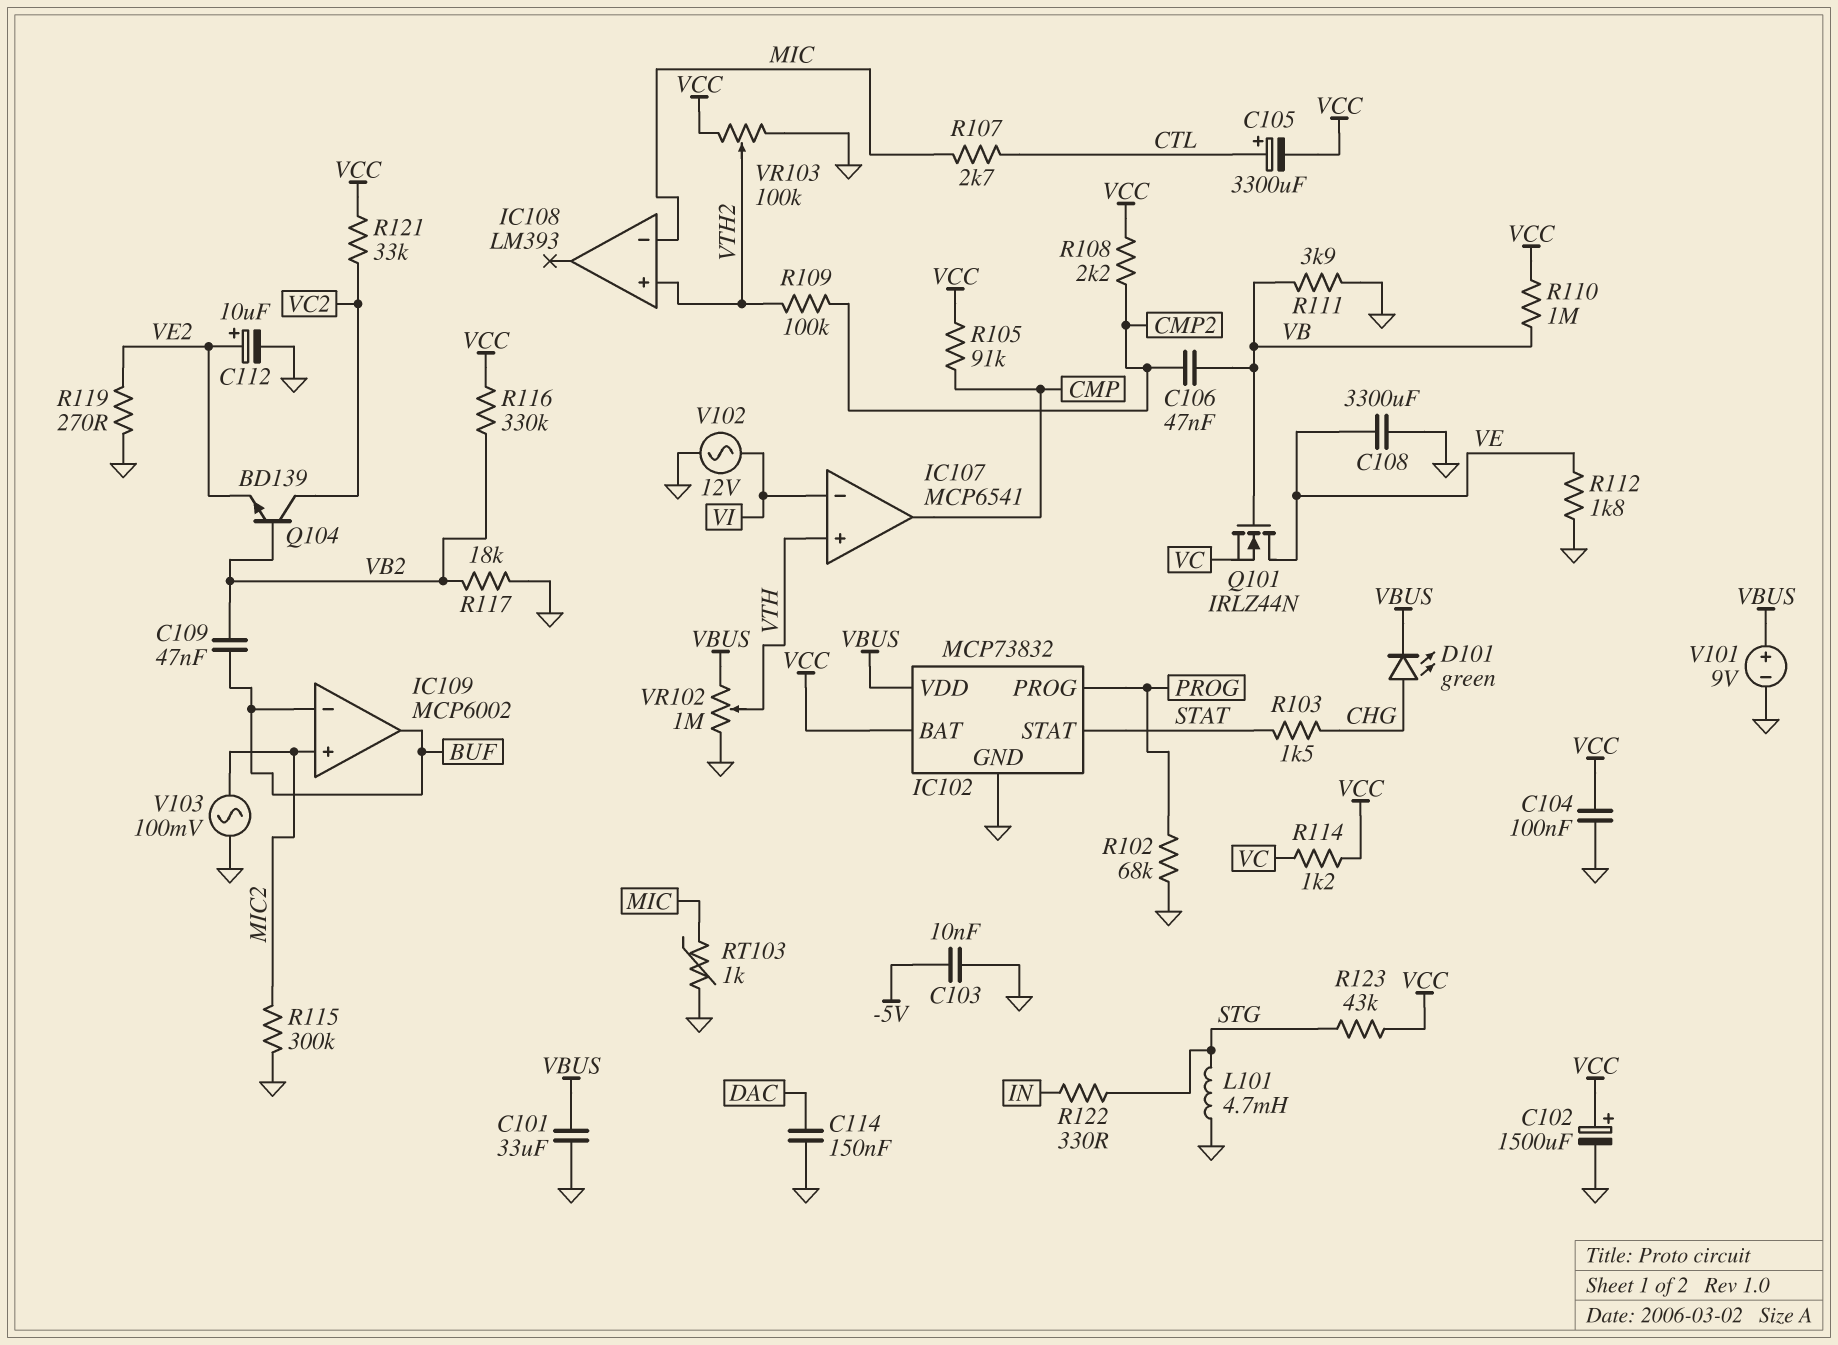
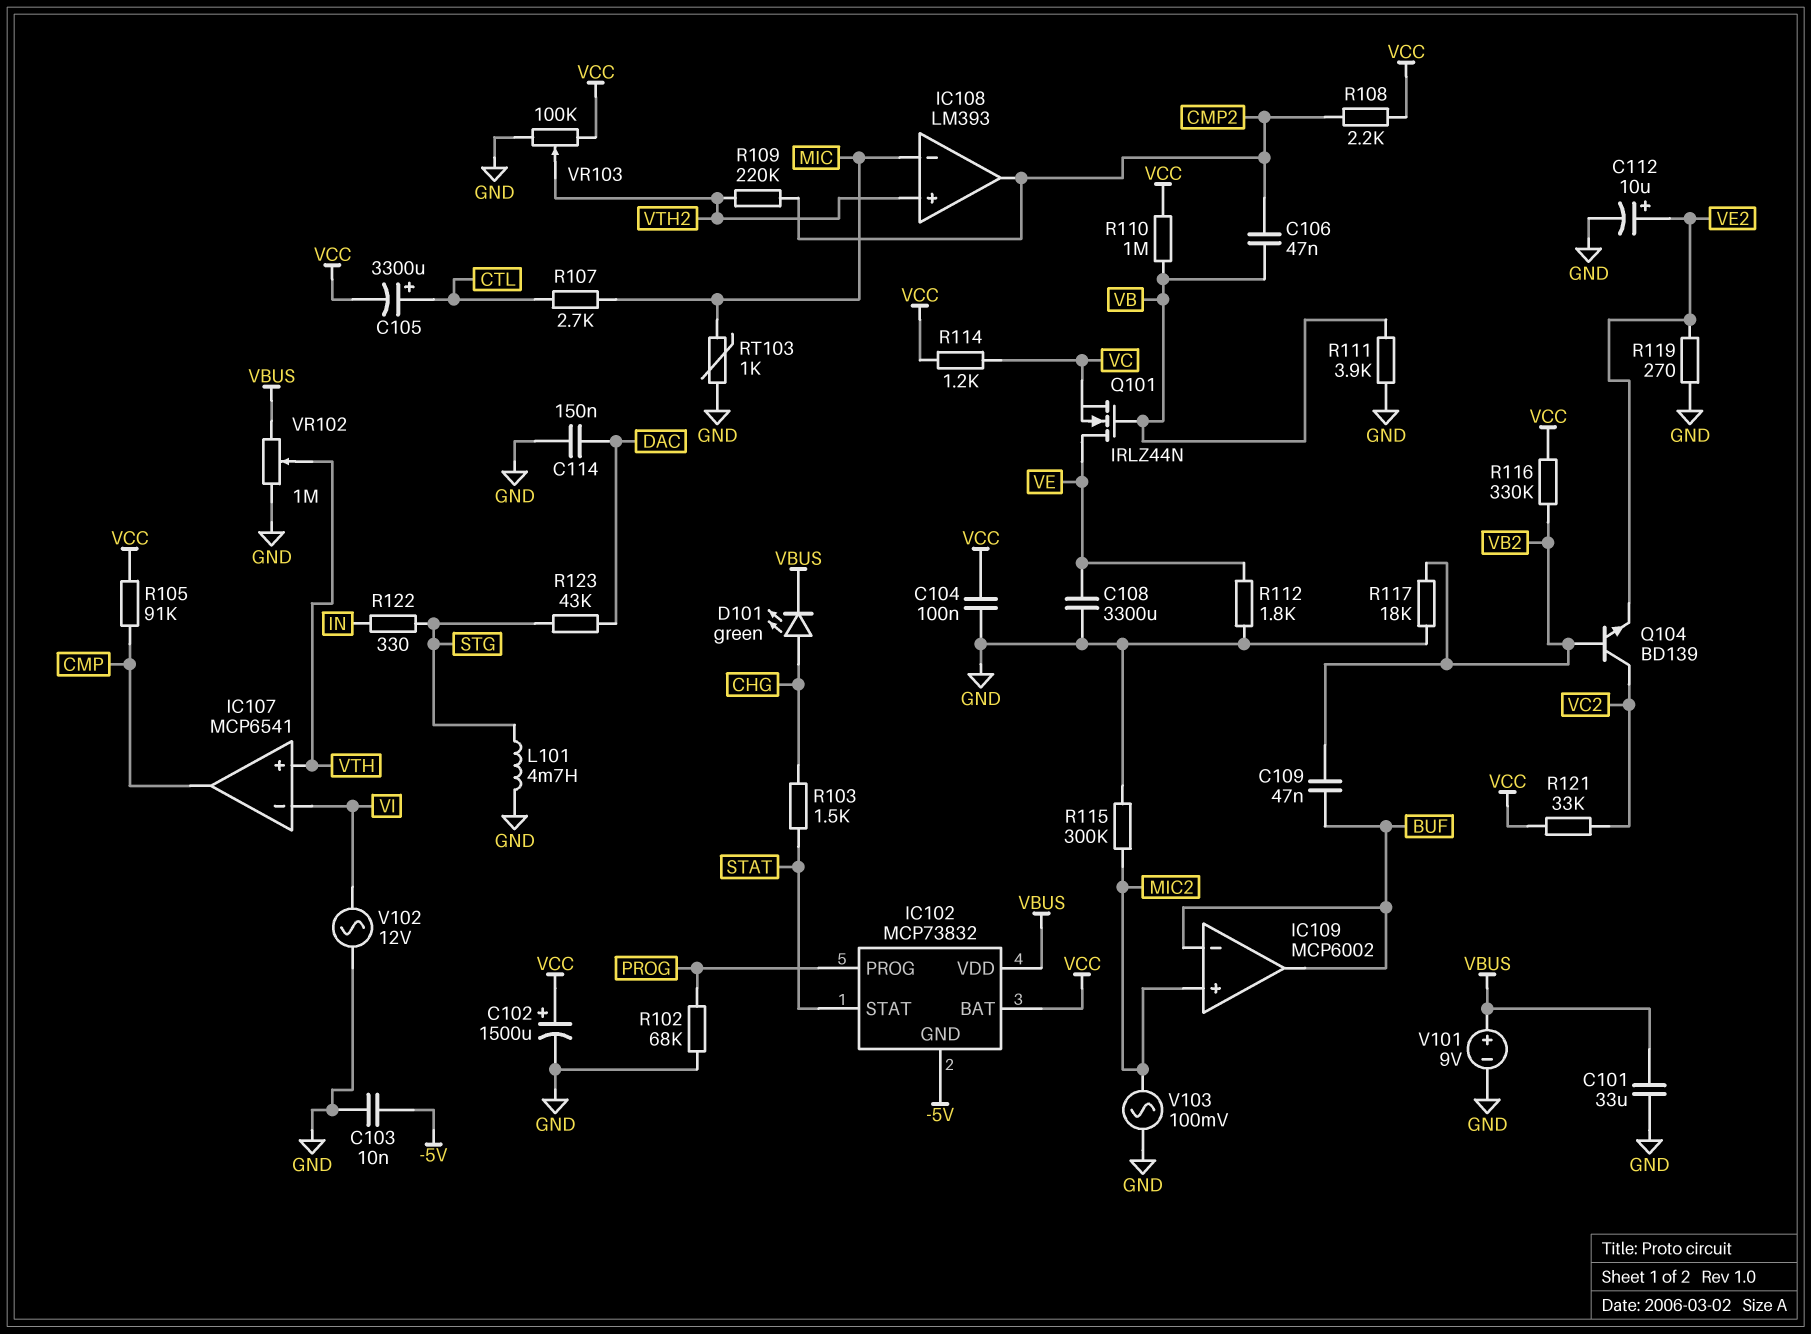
IC102 pin GND: GND -> -5V
IC108 pin out: none -> CMP2
R109: 100k (CMP2, VTH2) -> 220k (CMP2, VTH2)
R123: 43k (STG, VCC) -> 43k (DAC, STG)

